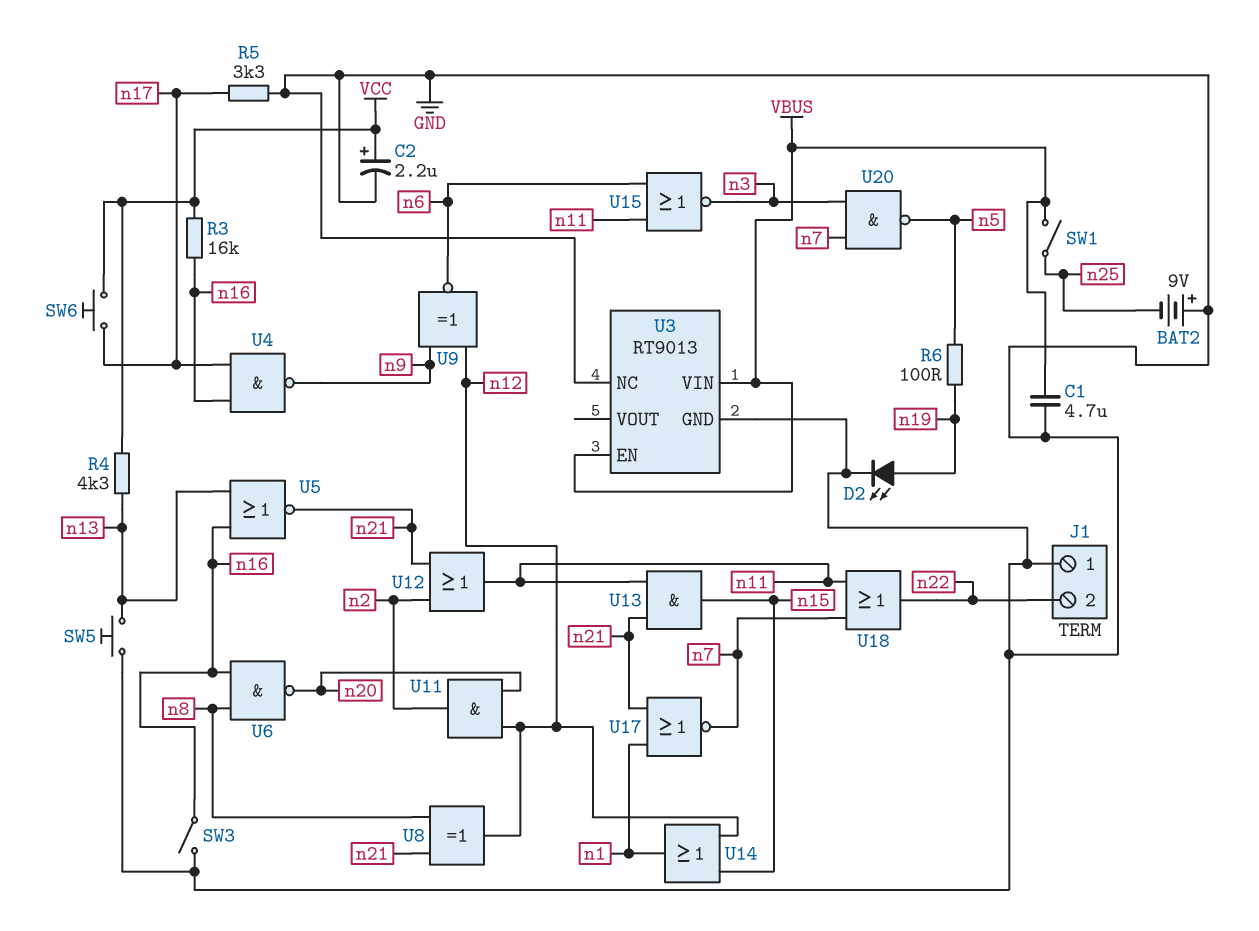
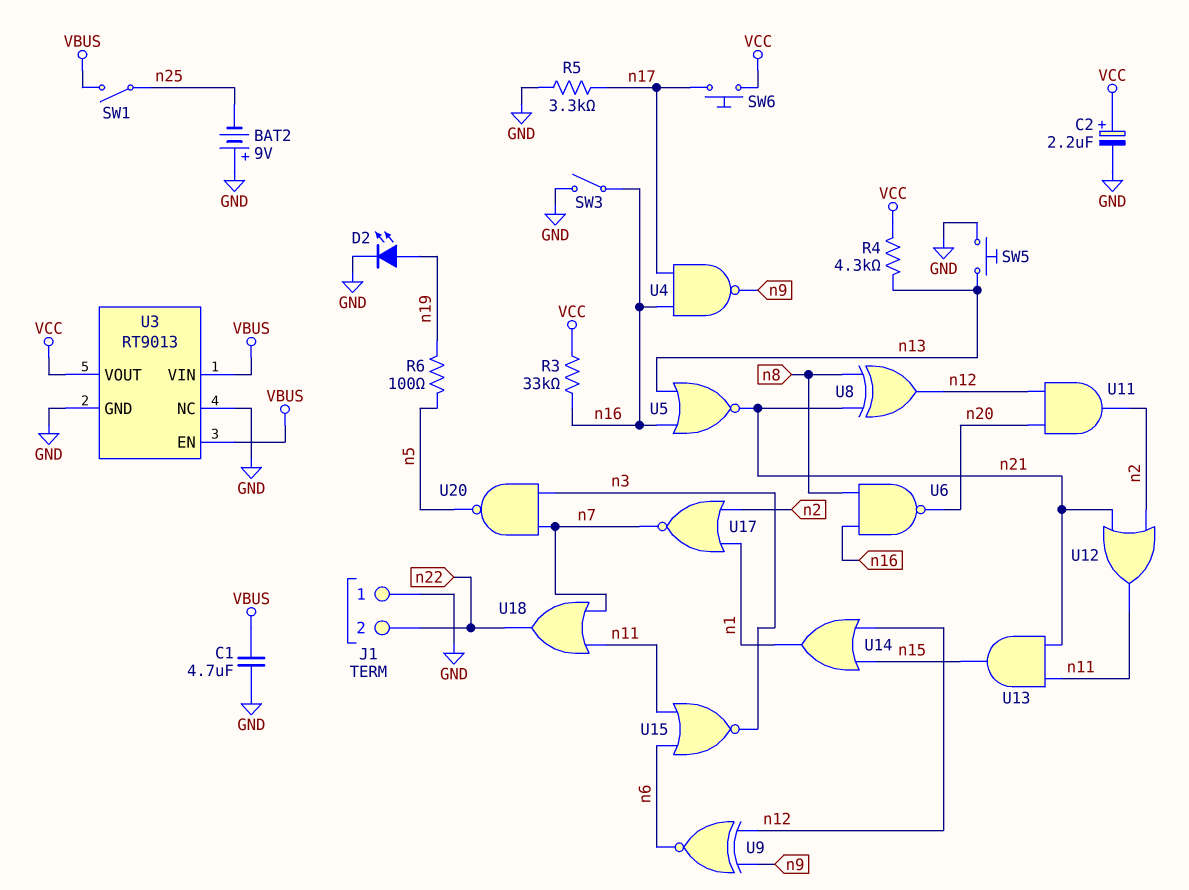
R3: 16k (VCC, n16) -> 33k (VCC, n16)
U3 pin VOUT: none -> VCC
U17: NOR (in n1, in n21, out n7) -> NOR (in n1, in n2, out n7)

